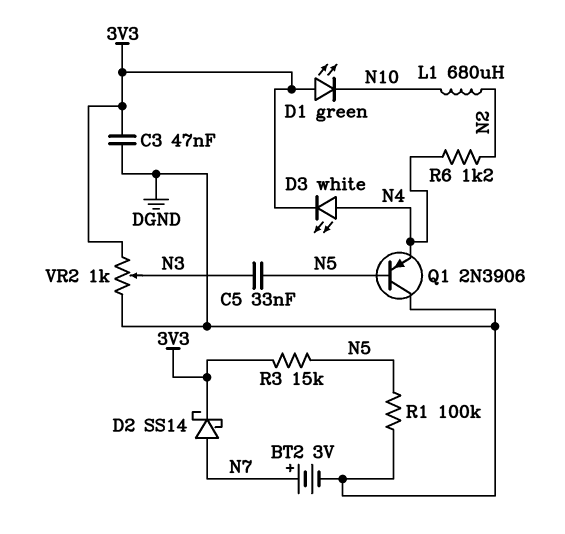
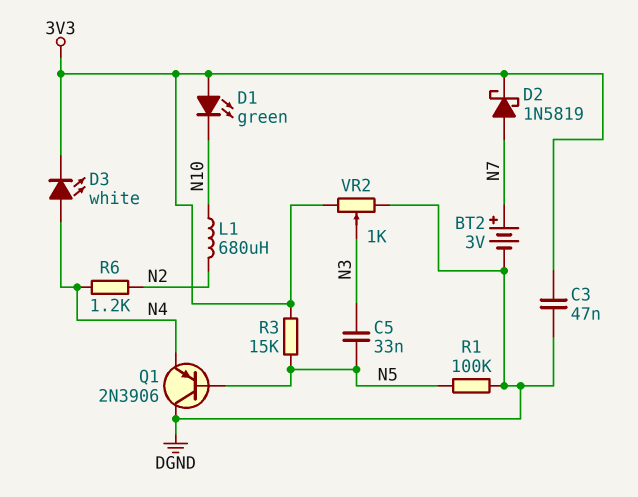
D2: schottky SS14 (A N7, K 3V3) -> schottky 1N5819 (A N7, K 3V3)

